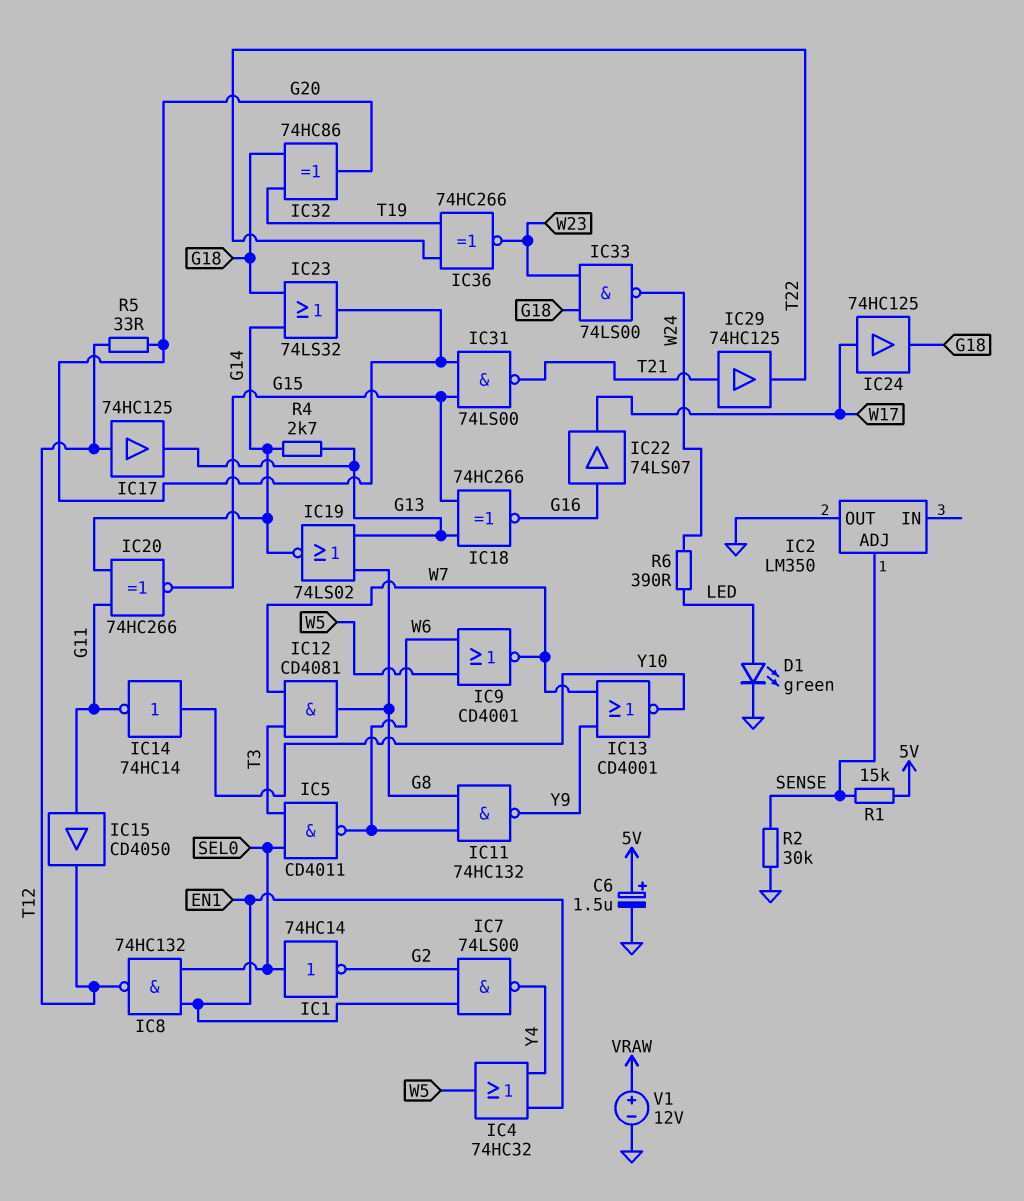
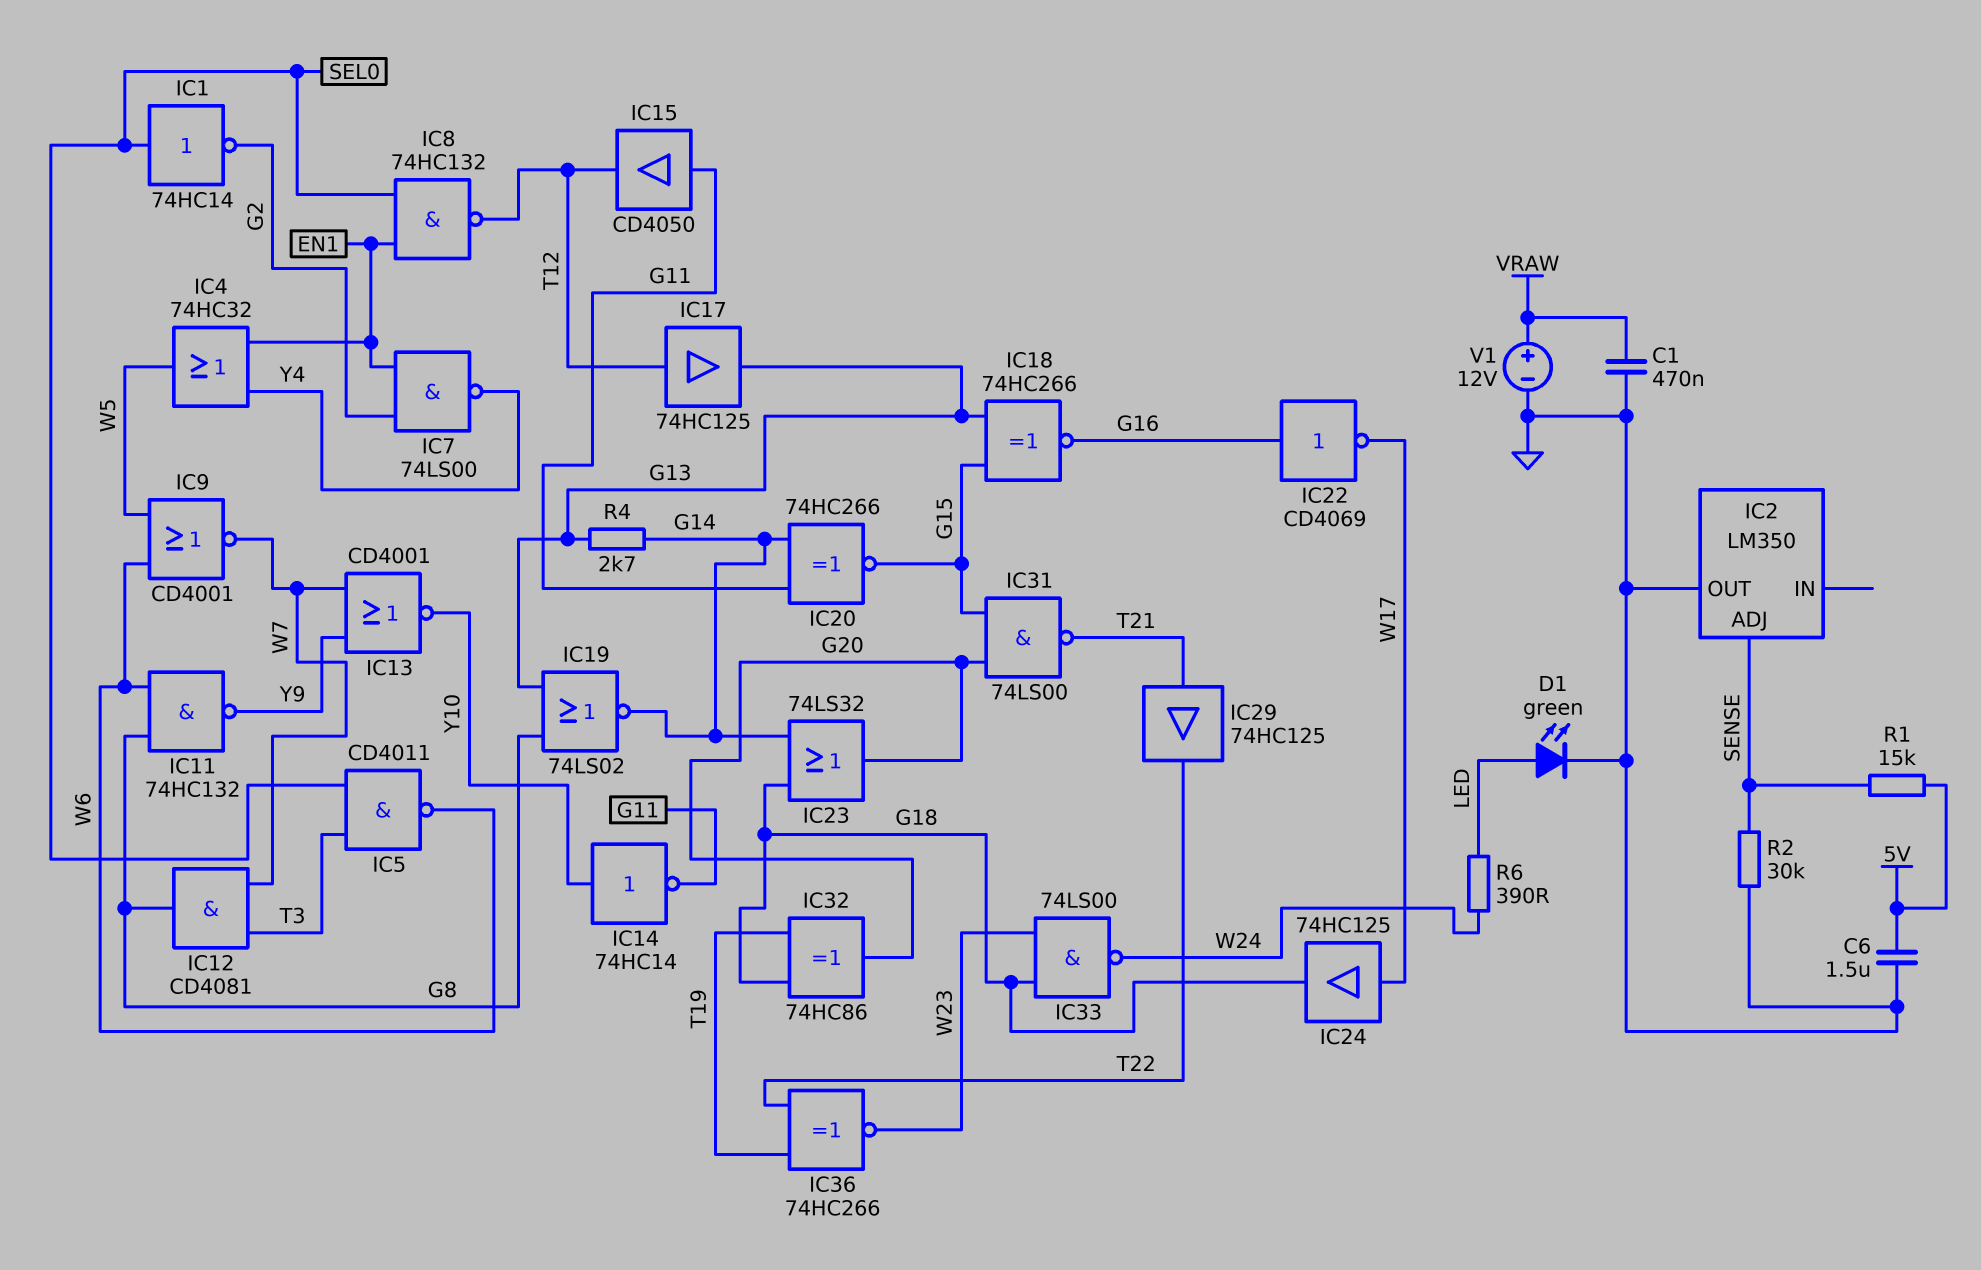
C1: none -> 470nF (GND, VRAW)
C6: 1.5uF (plus 5V, minus GND) -> 1.5uF (5V, GND)
IC22: buffer 74LS07 (in G16, out W17) -> NOT CD4069 (in G16, out W17)
R5: 33 (G20, T12) -> none

